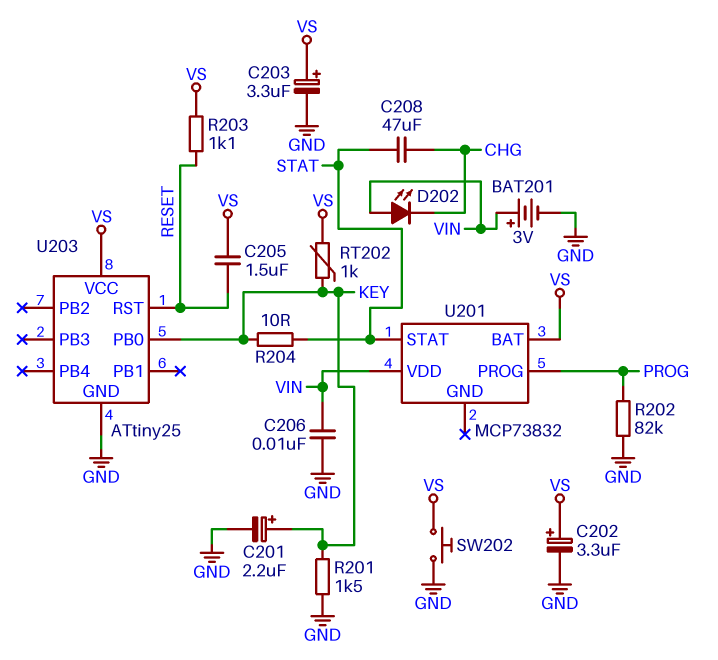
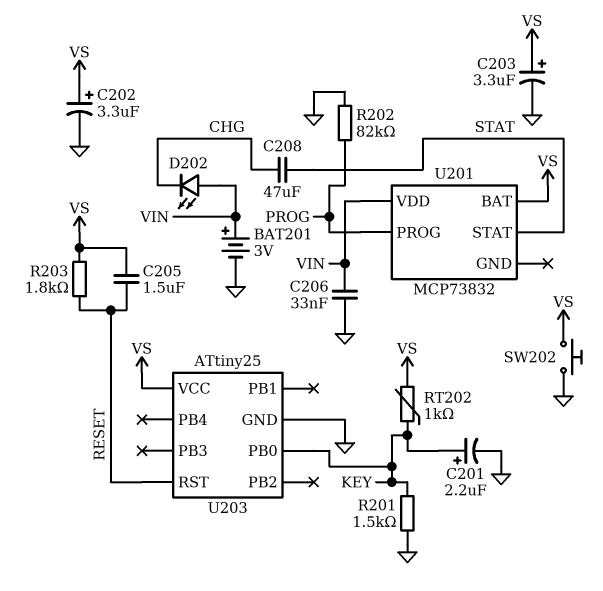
C206: 10nF (GND, VIN) -> 33nF (GND, VIN)
R203: 1.1k (RESET, VS) -> 1.8k (RESET, VS)
R204: 10 (KEY, STAT) -> none

